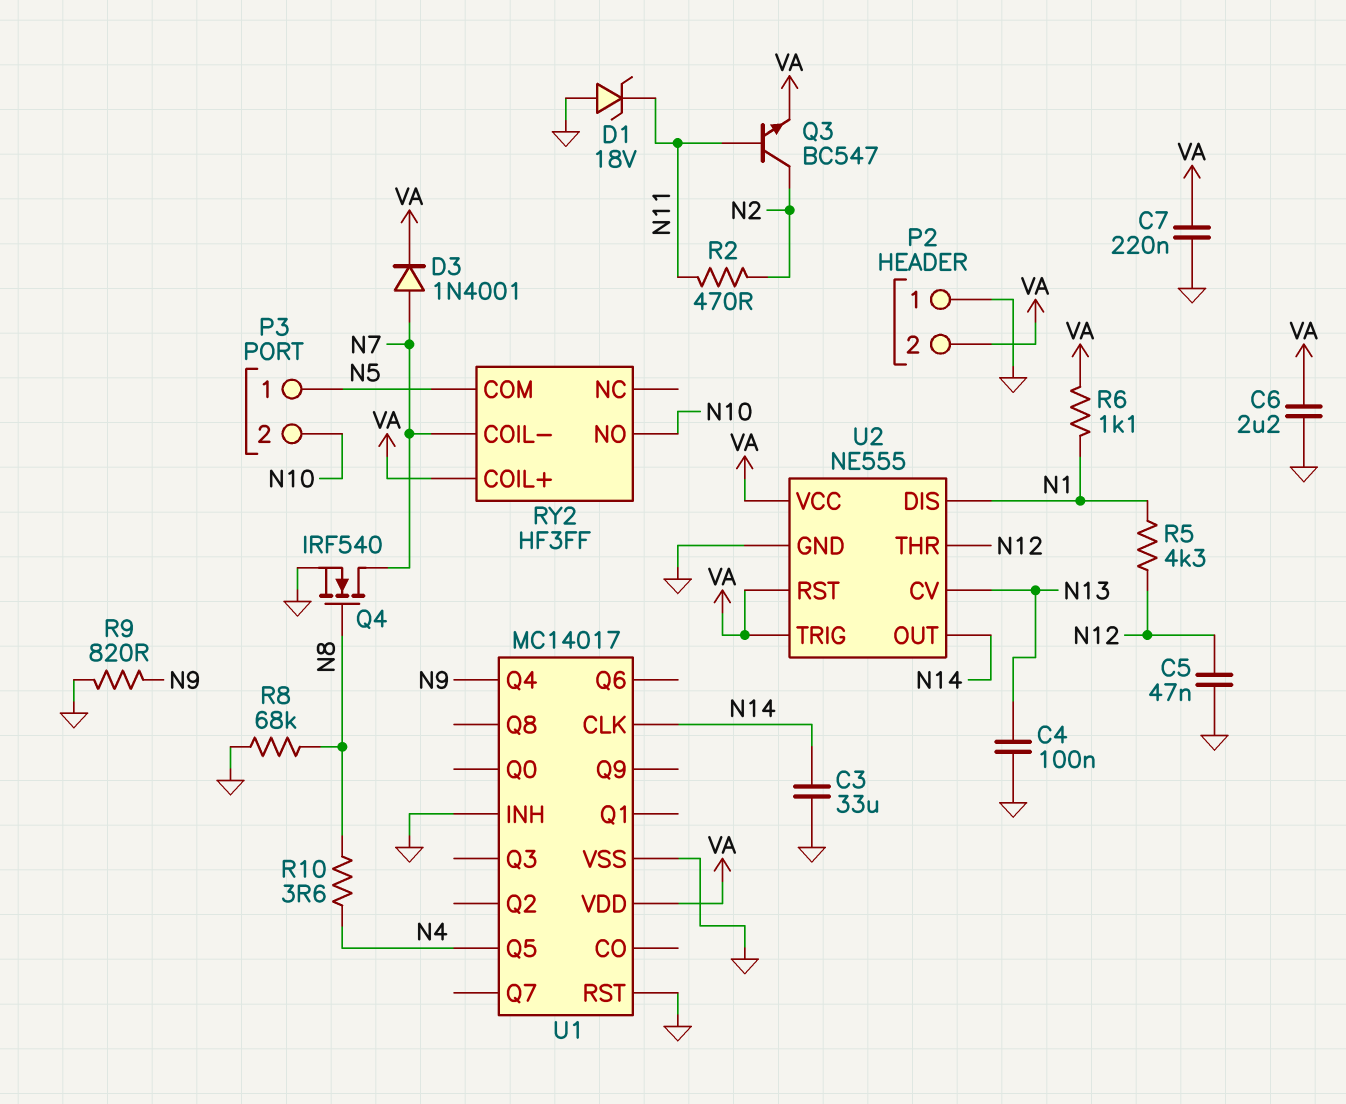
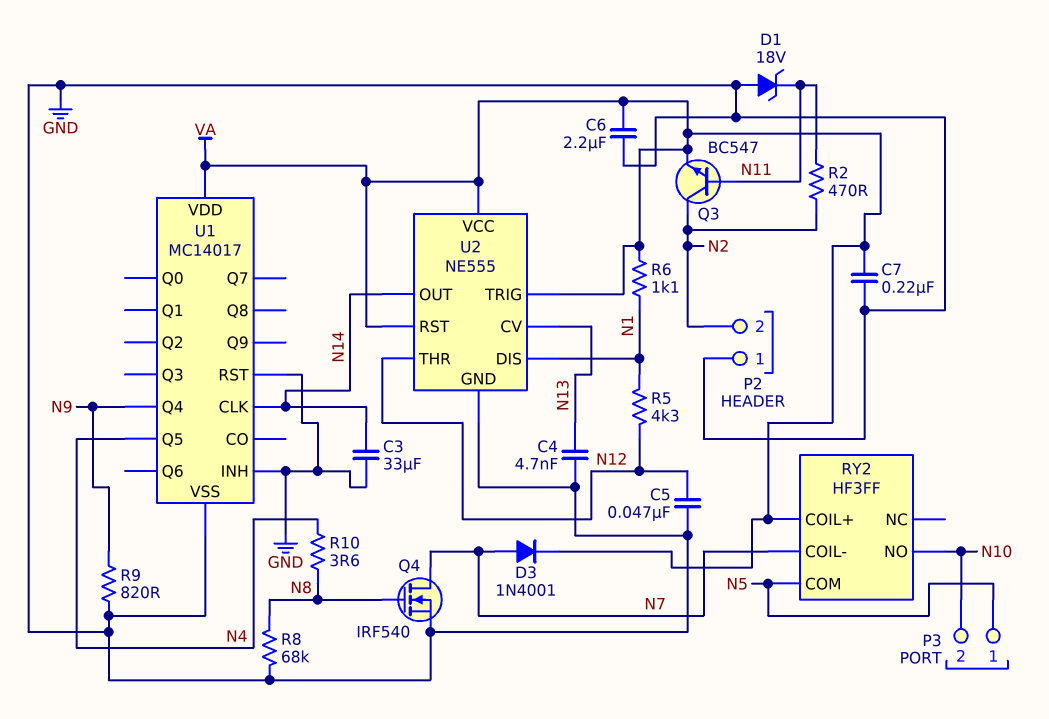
C4: 100nF (GND, N13) -> 4.7nF (GND, N13)
P2 pin 2: VA -> N2

